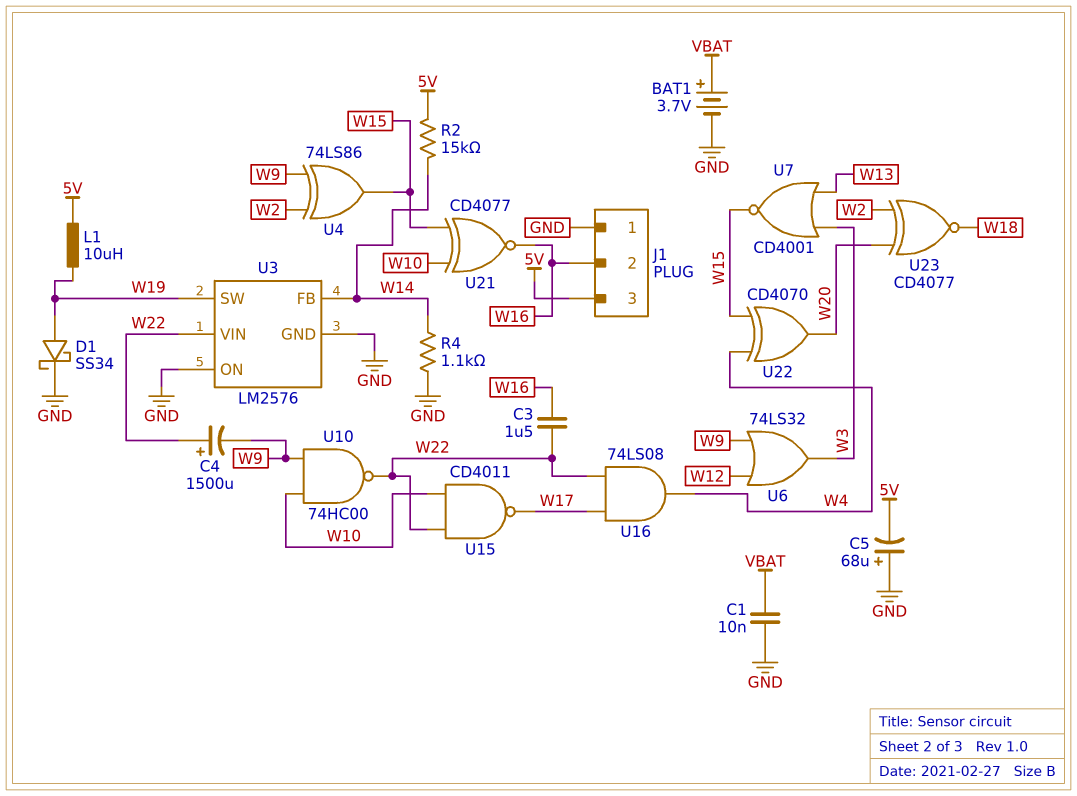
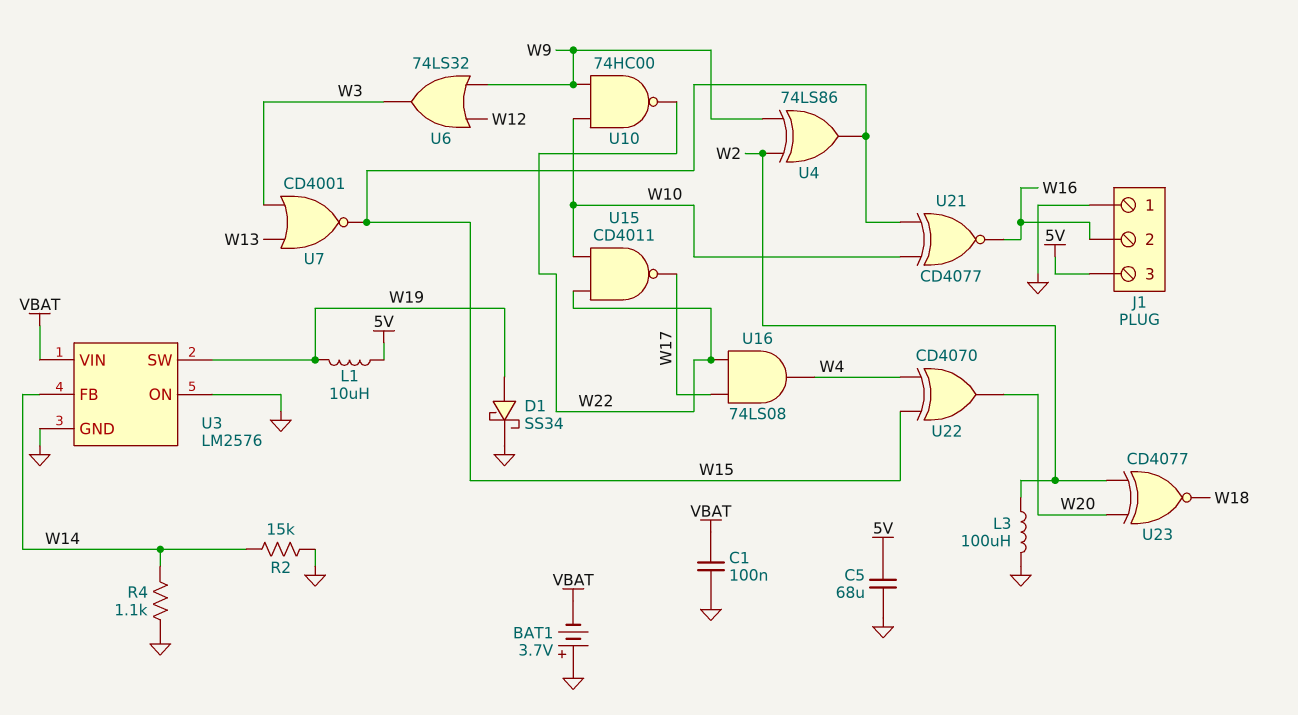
BAT1: 3.7V (plus VBAT, minus GND) -> 3.7V (plus GND, minus VBAT)
C1: 10nF (GND, VBAT) -> 100nF (GND, VBAT)
C3: 1.5uF (W16, W22) -> none
C4: 1500uF (plus W22, minus W9) -> none
C5: 68uF (plus GND, minus 5V) -> 68uF (5V, GND)
L3: none -> 100uH (GND, W2)
R2: 15k (5V, W14) -> 15k (GND, W14)
U3 pin VIN: W22 -> VBAT

